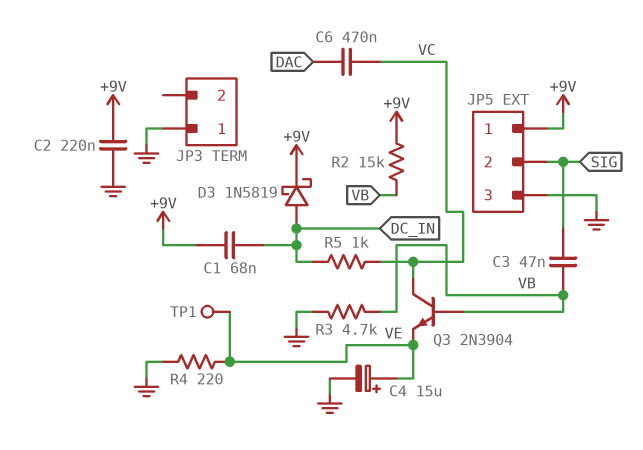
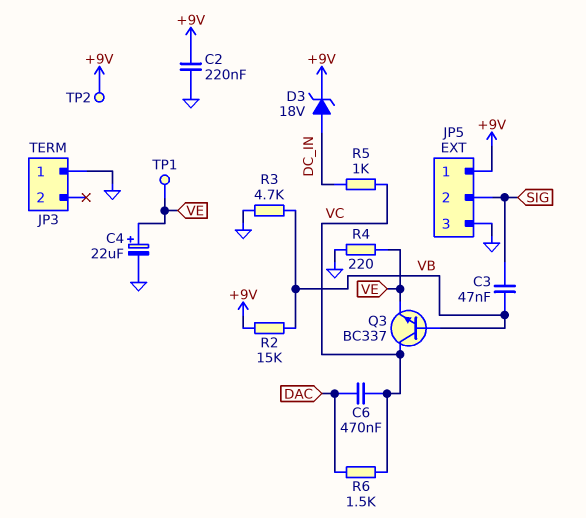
C1: 68nF (+9V, DC_IN) -> none
C4: 15uF (plus VE, minus GND) -> 22uF (plus VE, minus GND)
D3: schottky 1N5819 (A DC_IN, K +9V) -> zener 18V (A DC_IN, K +9V)
Q3: NPN 2N3904 (B VB, C VC, E VE) -> NPN BC337 (B VB, C VC, E VE)
R6: none -> 1.5k (DAC, VC)
TP2: none -> test point (+9V)

